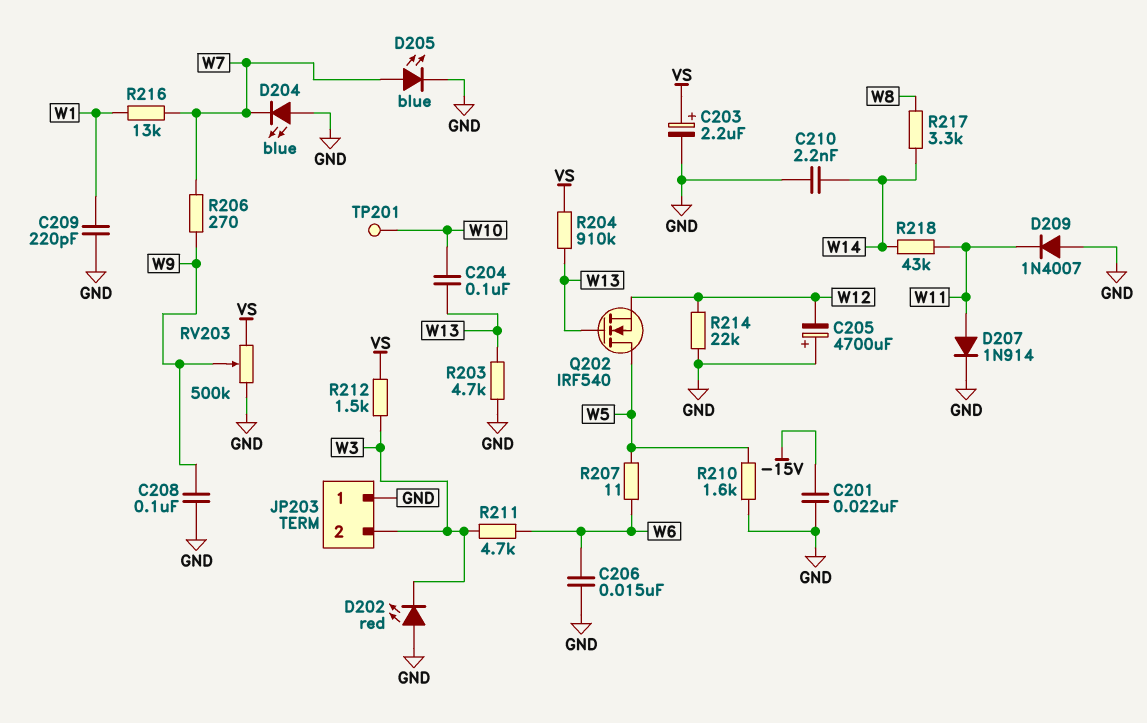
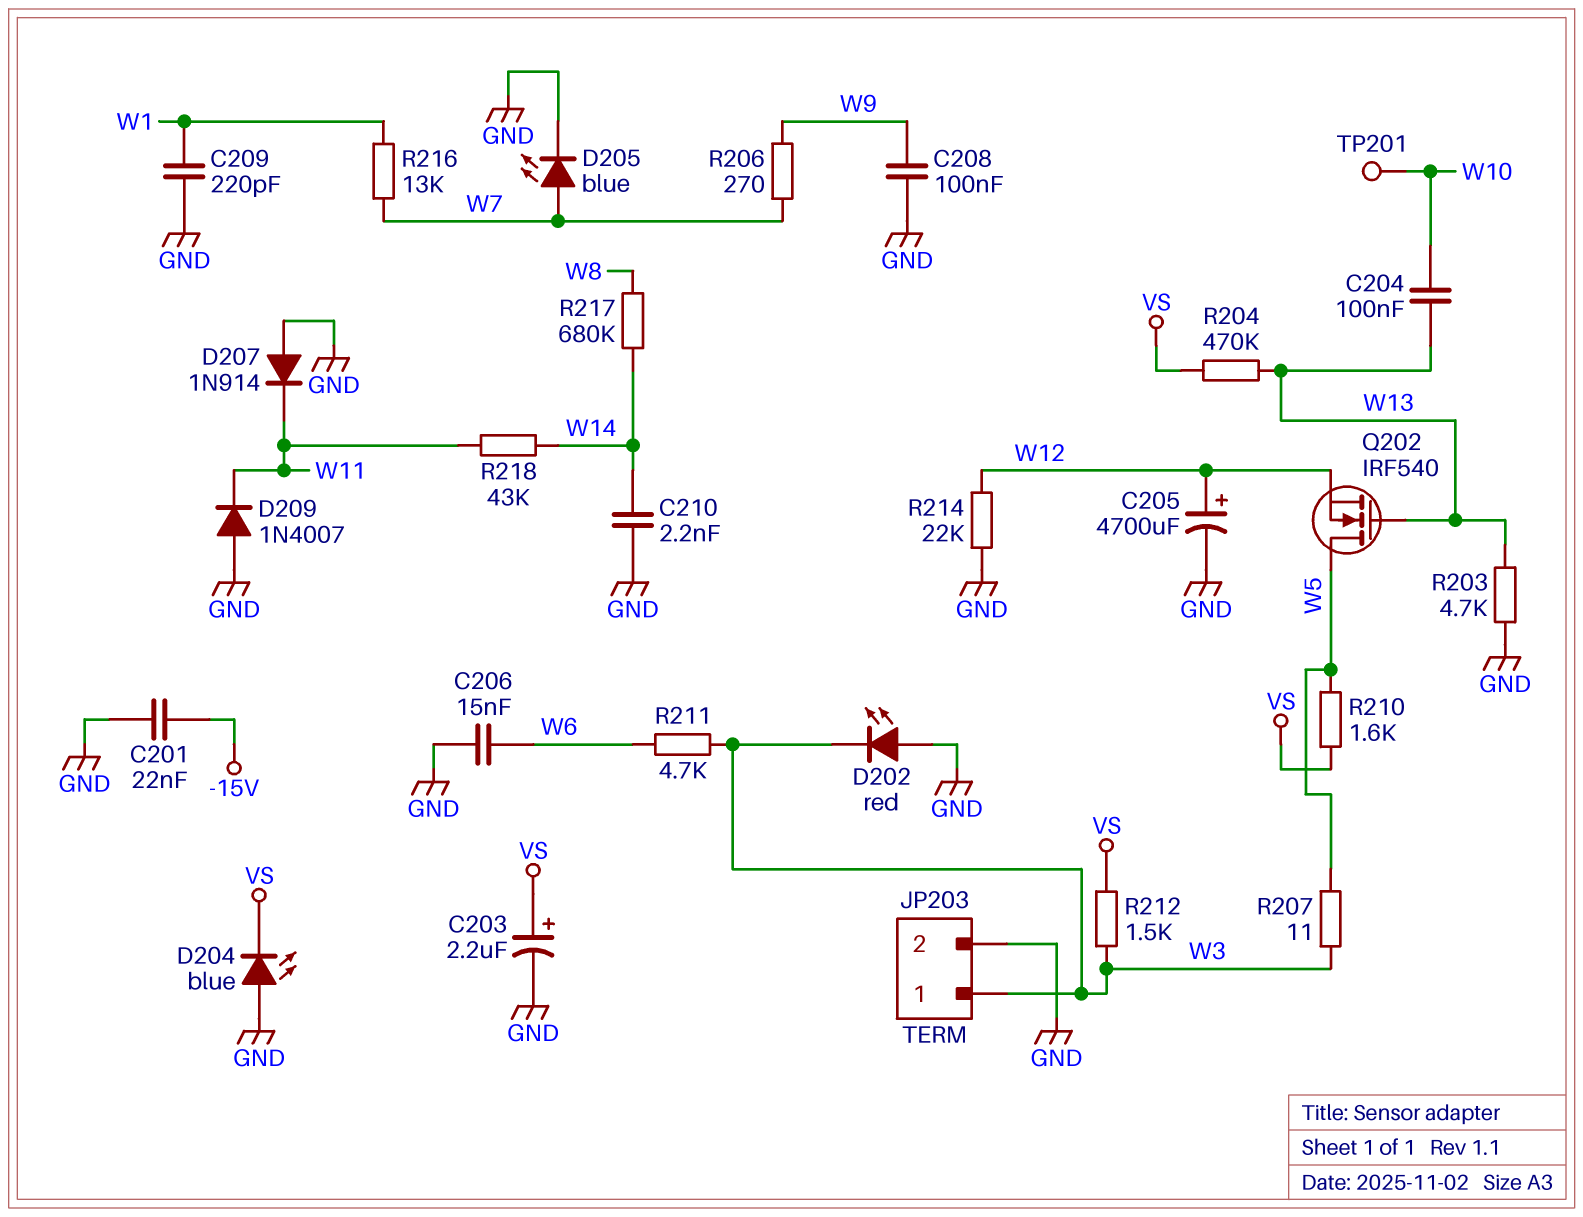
C205: 4700uF (plus GND, minus W12) -> 4700uF (plus W12, minus GND)
D204: LED blue (A GND, K W7) -> LED blue (A GND, K VS)
D207: diode 1N914 (A W11, K GND) -> diode 1N914 (A GND, K W11)
JP203 pin 1: GND -> W3
JP203 pin 2: W3 -> GND
R204: 910k (VS, W13) -> 470k (VS, W13)
R207: 11 (W5, W6) -> 11 (W3, W5)
R210: 1.6k (GND, W5) -> 1.6k (VS, W5)
R217: 3.3k (W8, W14) -> 680k (W8, W14)
RV203: 500k (GND, VS, wiper W9) -> none

